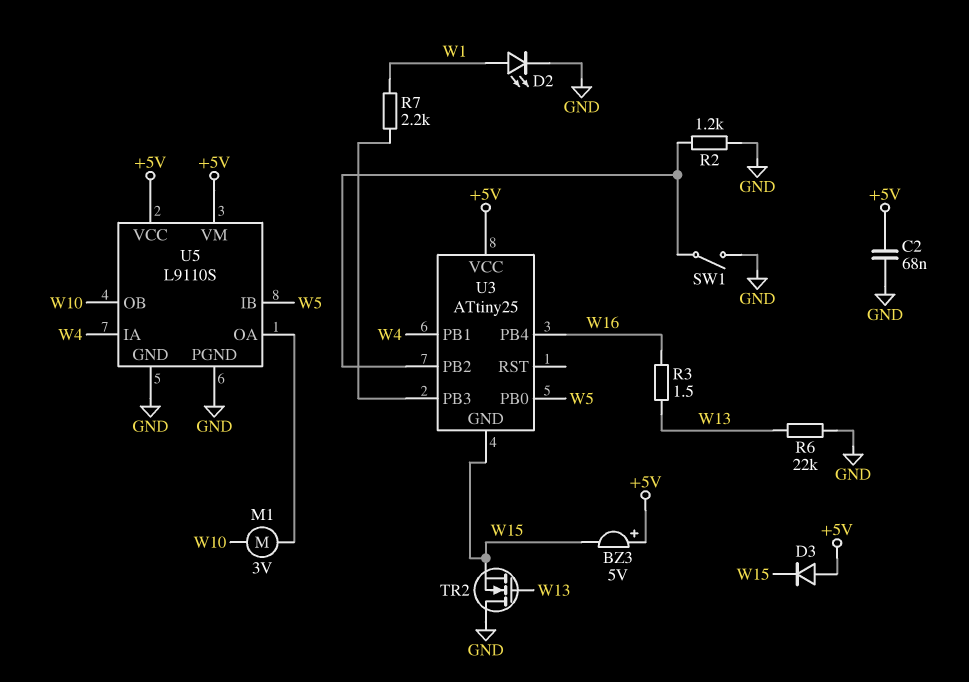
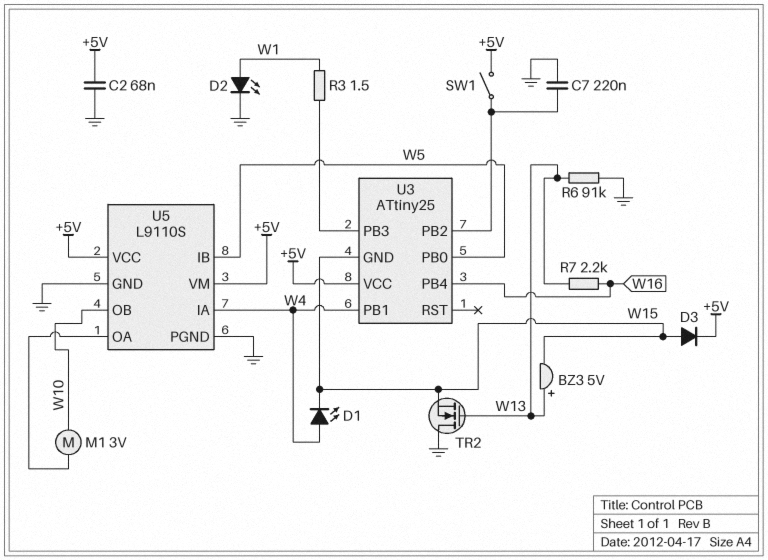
BZ3: buzzer 5V (plus +5V, minus W15) -> buzzer 5V (plus W13, minus W15)
C7: none -> 220nF (GND, U3/PB2)
D1: none -> LED (A W4, K W15)
D3: diode (A +5V, K W15) -> diode (A W15, K +5V)
R2: 1.2k (GND, U3/PB2) -> none
R3: 1.5 (W13, W16) -> 1.5 (U3/PB3, W1)
R6: 22k (GND, W13) -> 91k (GND, W13)
R7: 2.2k (U3/PB3, W1) -> 2.2k (W13, W16)
SW1: switch (GND, U3/PB2) -> switch (+5V, U3/PB2)

